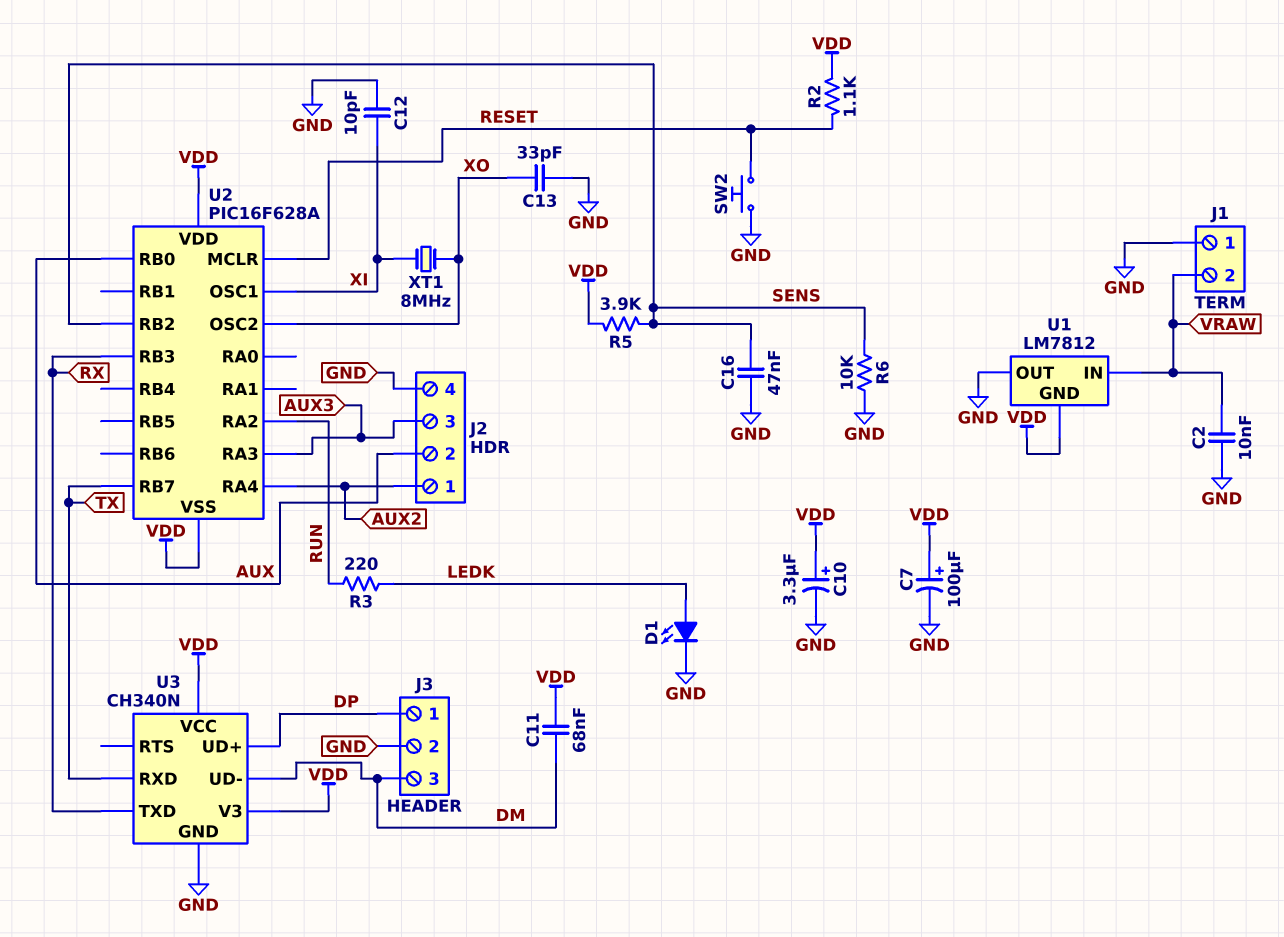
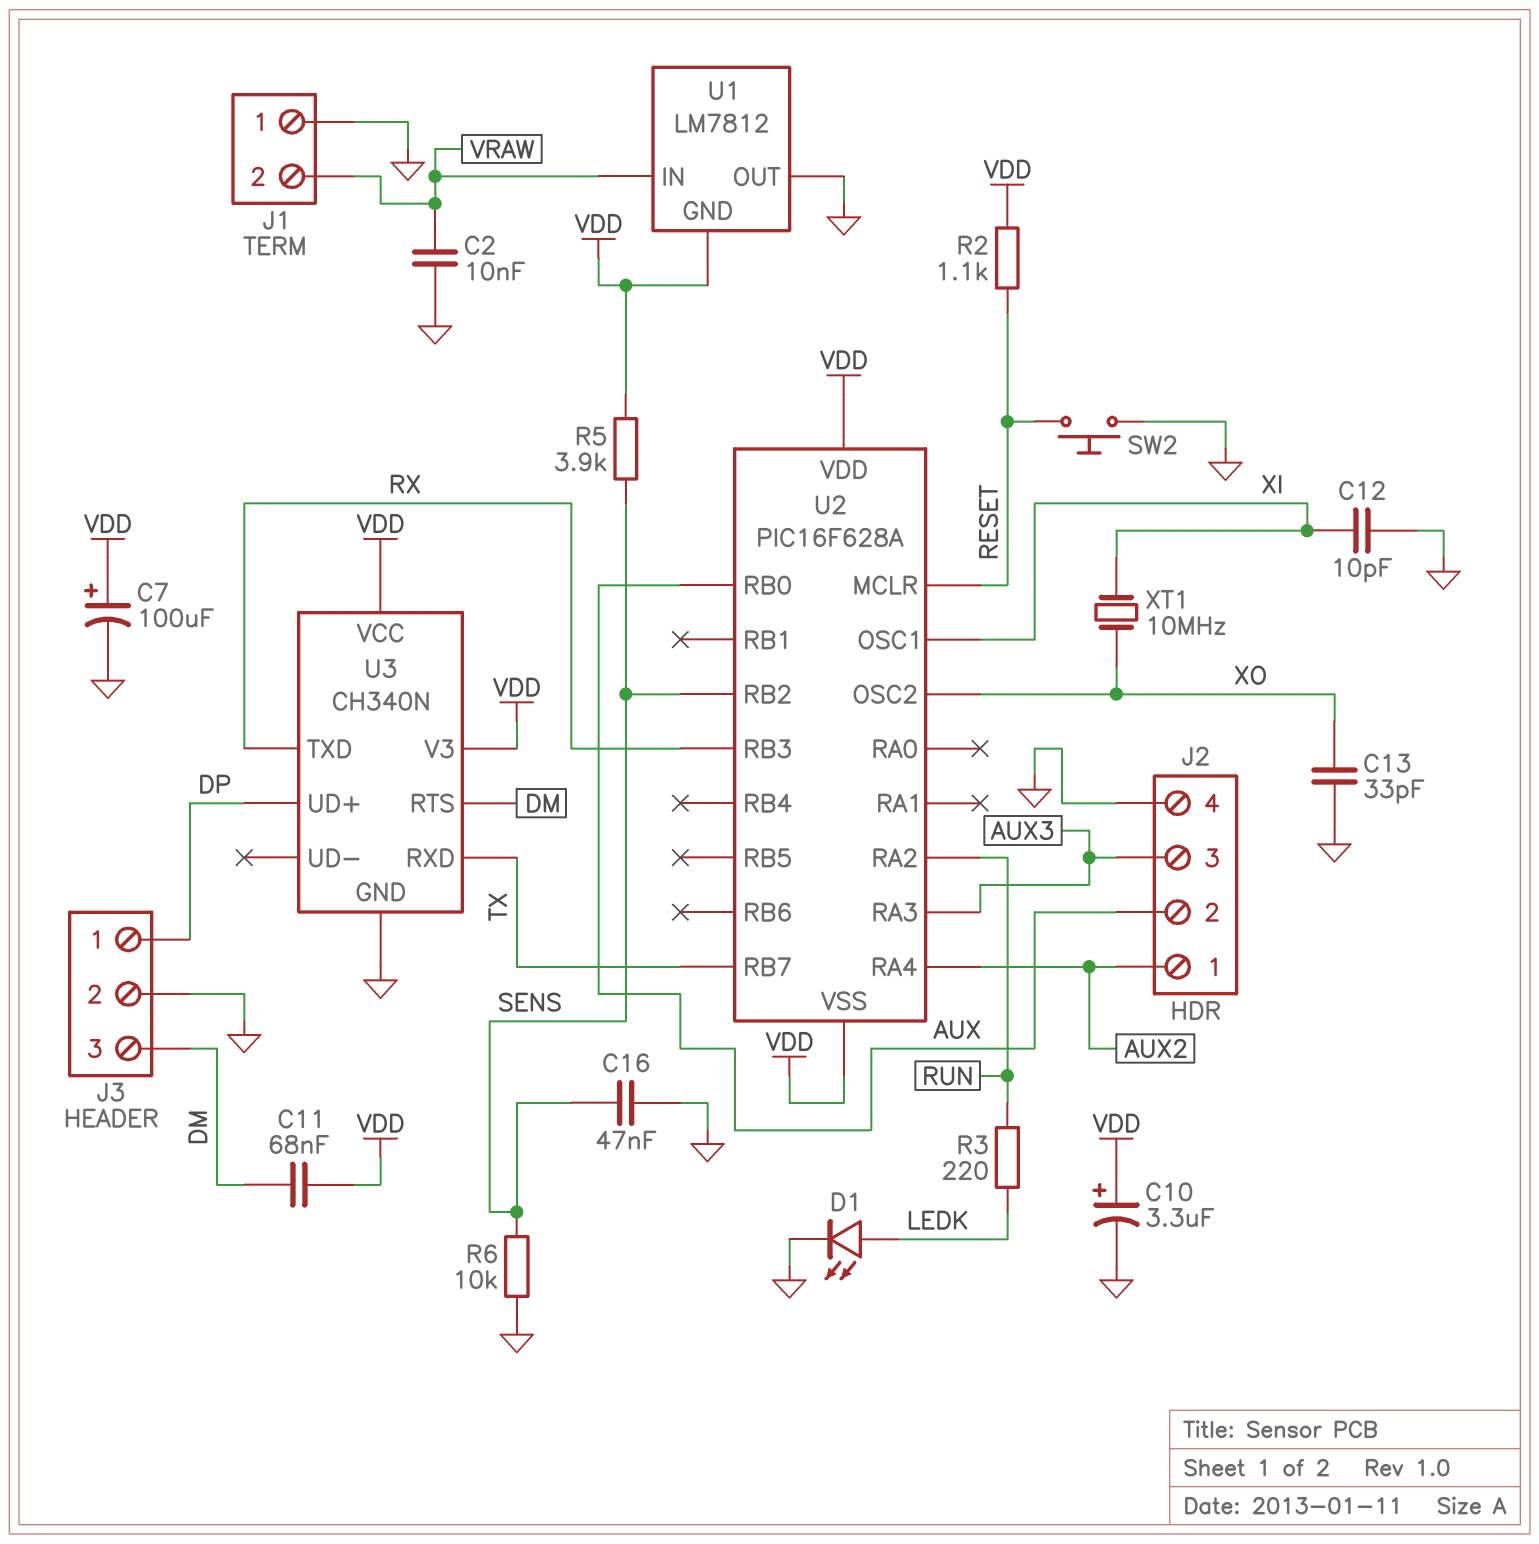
U3 pin RTS: none -> DM
U3 pin UD-: DM -> none
XT1: 8MHz (XI, XO) -> 10MHz (XI, XO)

